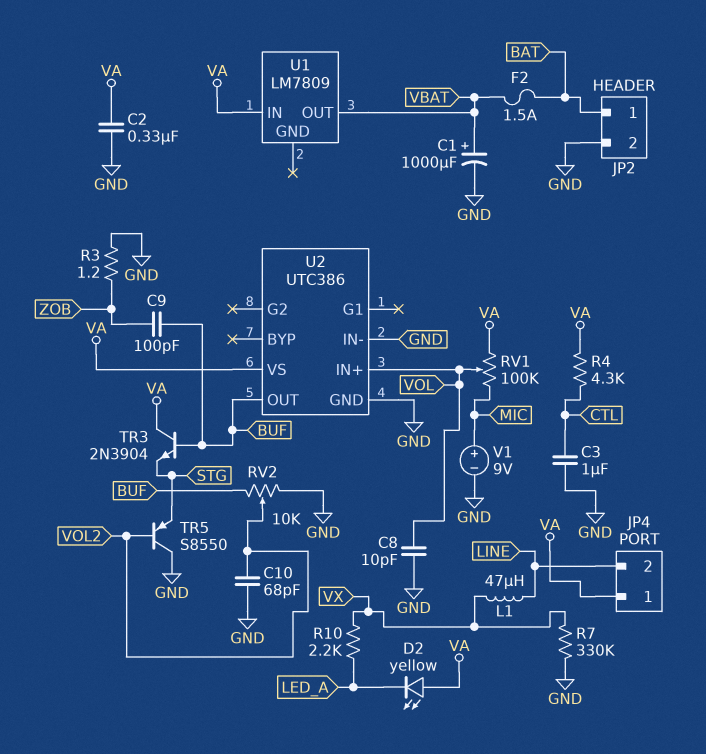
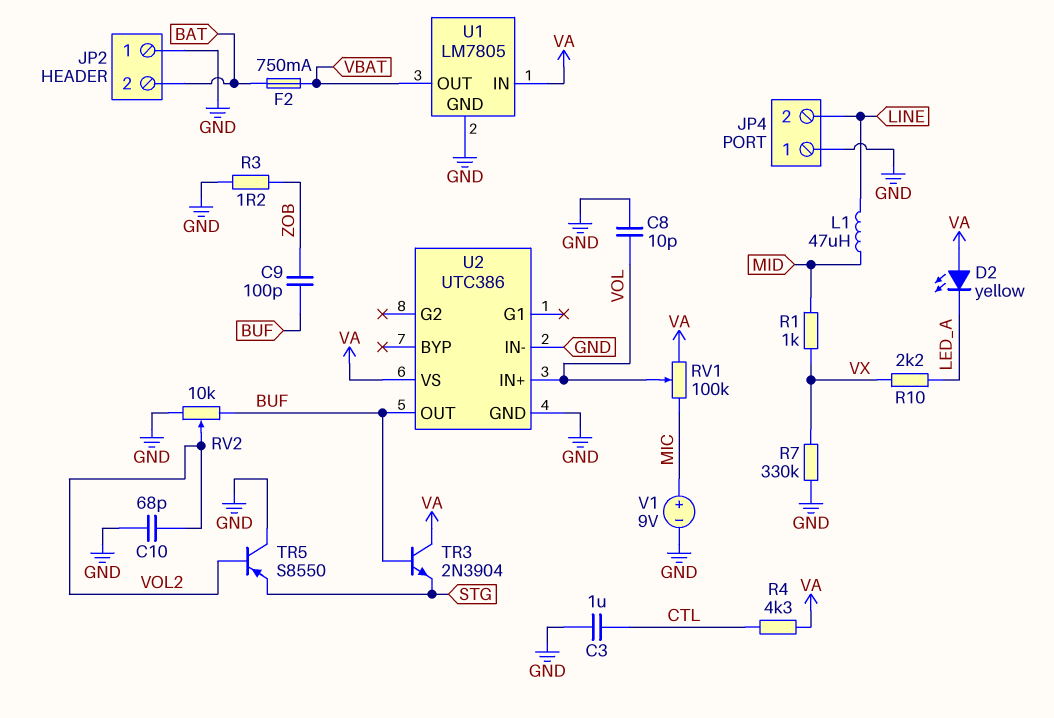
C1: 1000uF (plus VBAT, minus GND) -> none
C2: 330nF (GND, VA) -> none
F2: 1.5A (BAT, VBAT) -> 750mA (BAT, VBAT)
JP2 pin 1: BAT -> GND
JP2 pin 2: GND -> BAT
JP4 pin 1: VA -> GND
L1: 47uH (LINE, VX) -> 47uH (LINE, MID)
R1: none -> 1k (MID, VX)
U1: LM7809 -> LM7805
U1 pin GND: none -> GND

